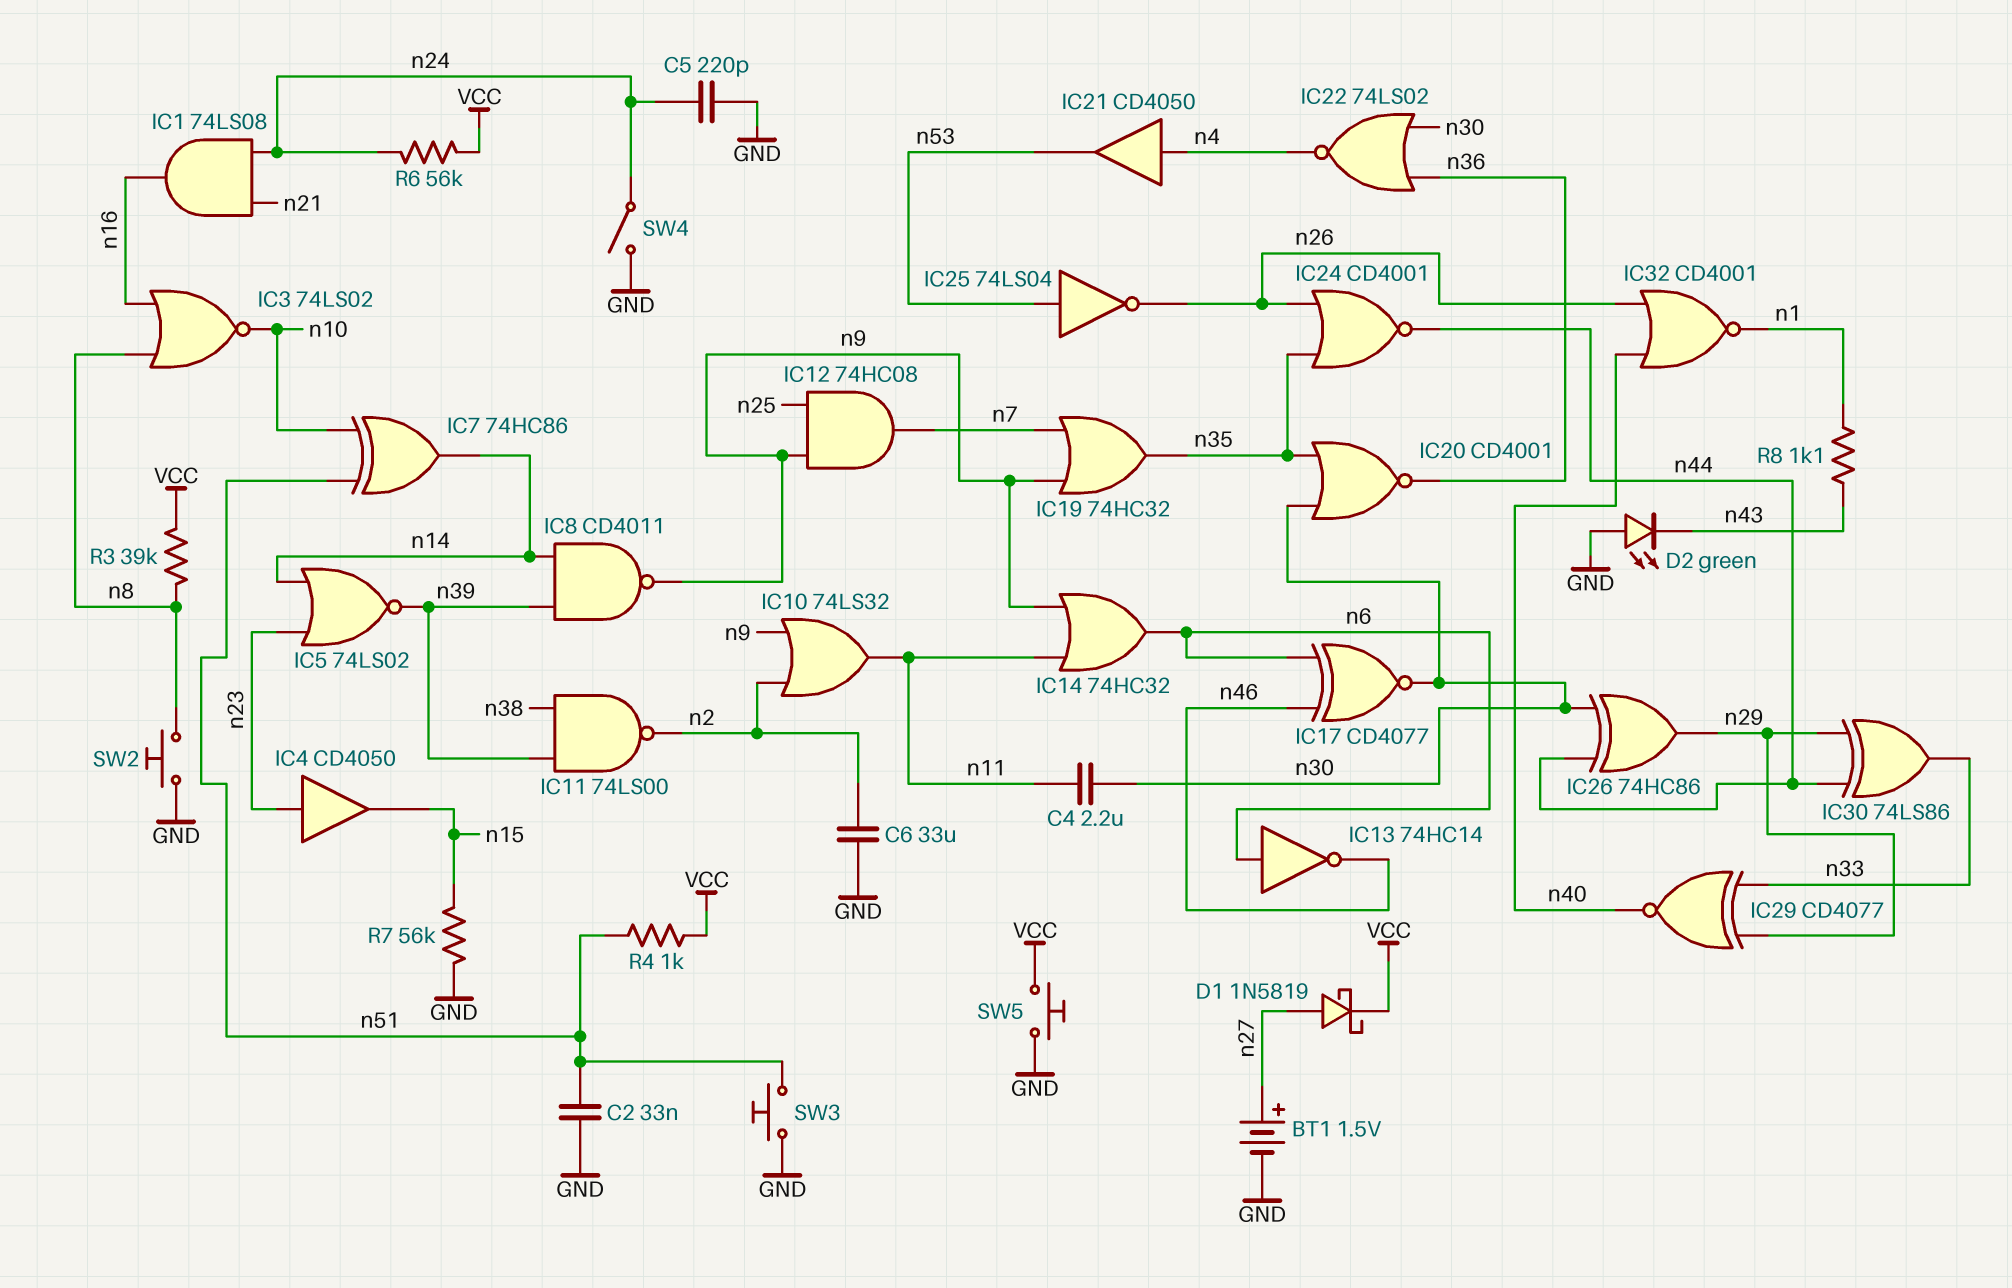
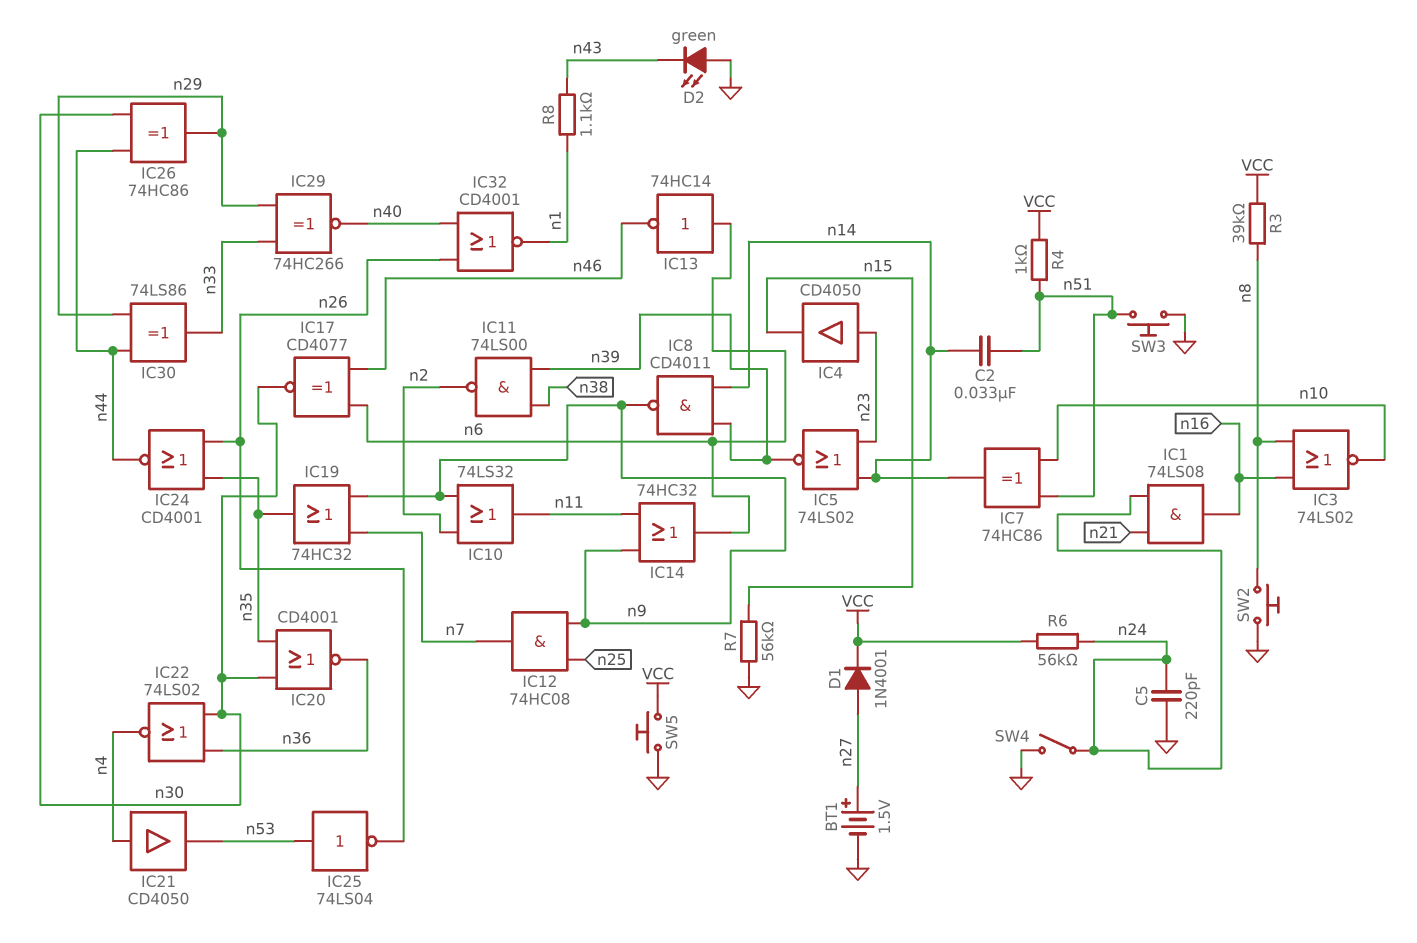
C2: 33nF (GND, n51) -> 33nF (n14, n51)
C4: 2.2uF (n11, n30) -> none
C6: 33uF (GND, n2) -> none
D1: schottky 1N5819 (A n27, K VCC) -> diode 1N4001 (A n27, K VCC)
IC29: XNOR CD4077 (in n29, in n33, out n40) -> XNOR 74HC266 (in n29, in n33, out n40)

